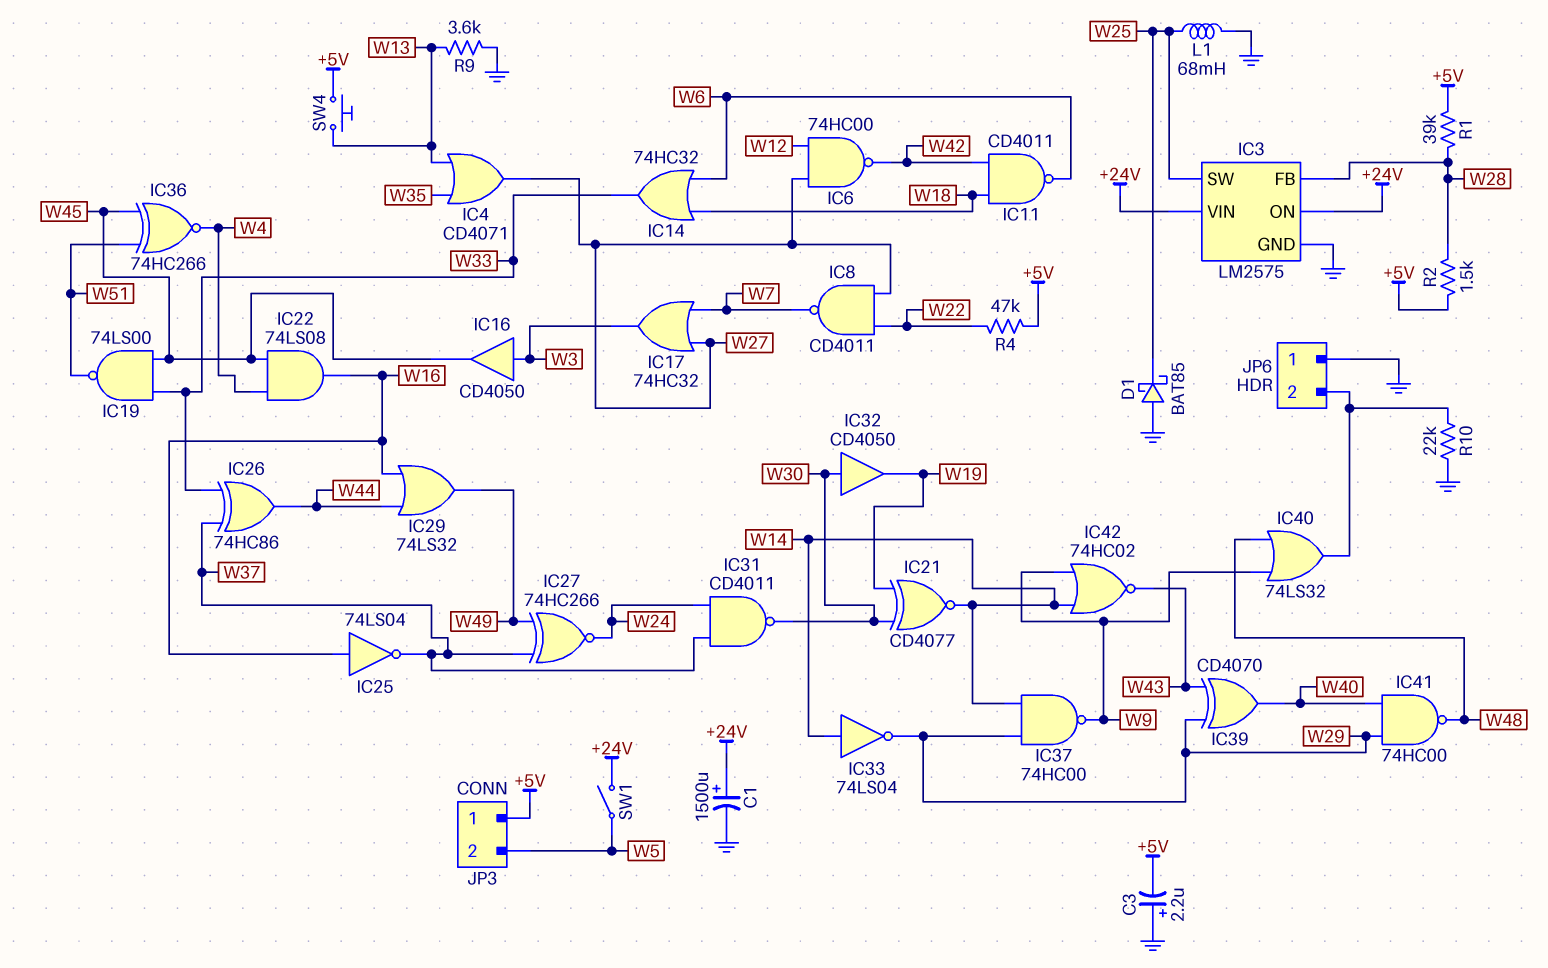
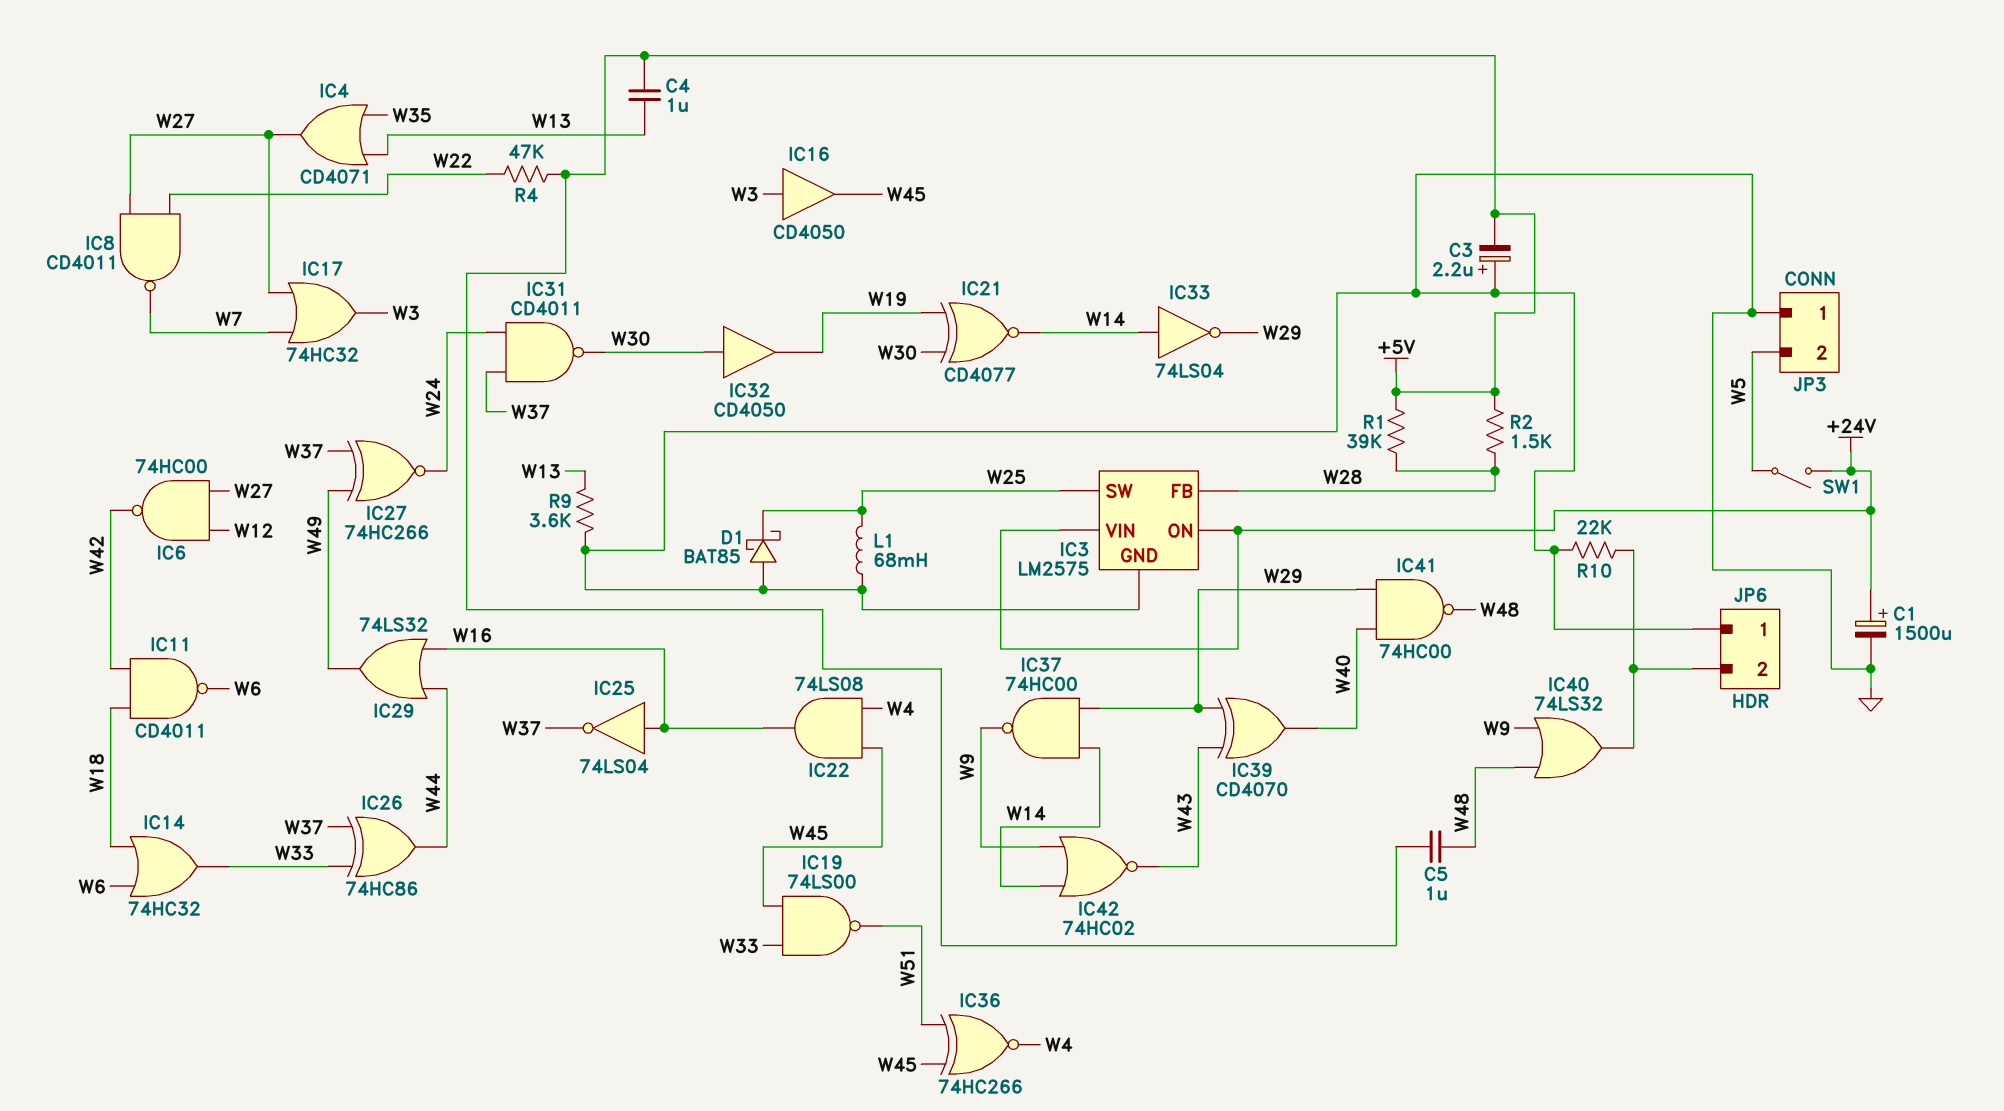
C4: none -> 1uF (+5V, W13)
C5: none -> 1uF (+5V, W48)
JP3 pin 1: +5V -> GND
SW4: button (+5V, W13) -> none

